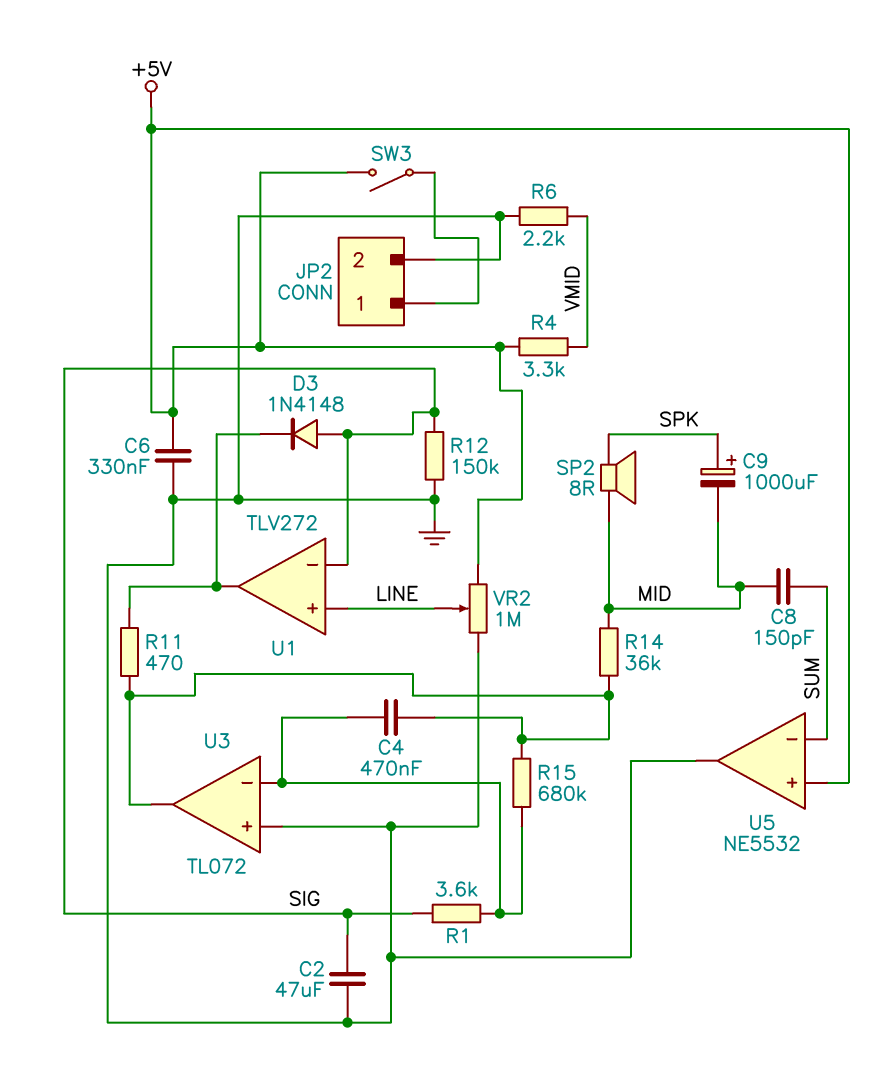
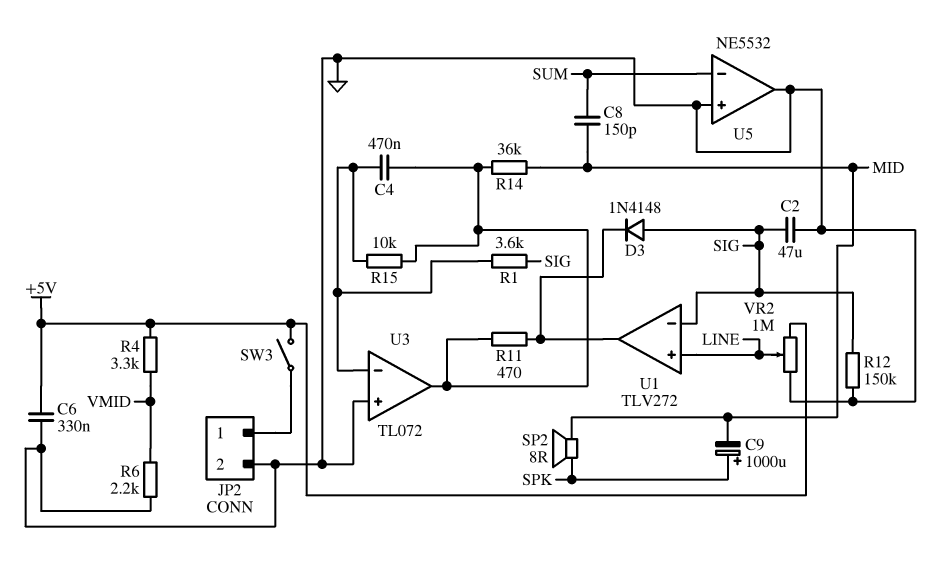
R15: 680k (U3/in-, U3/out) -> 10k (U3/in-, U3/out)
U5 pin in+: +5V -> GND

